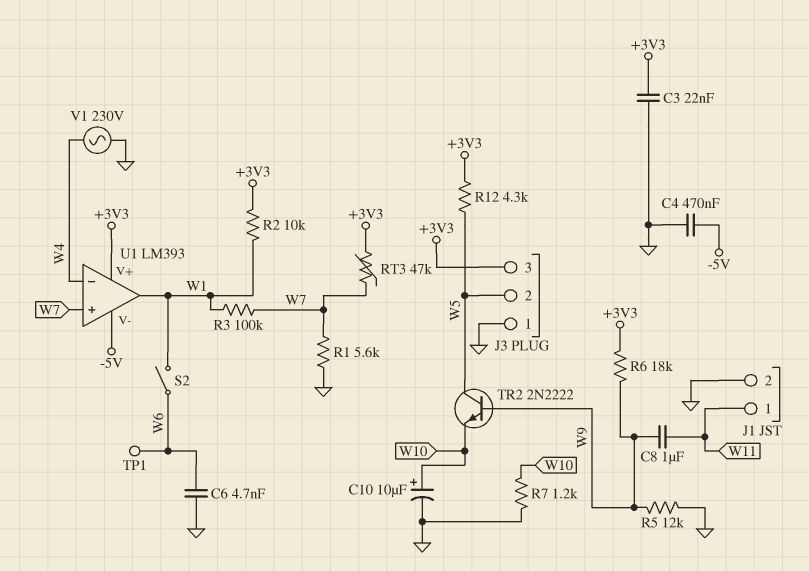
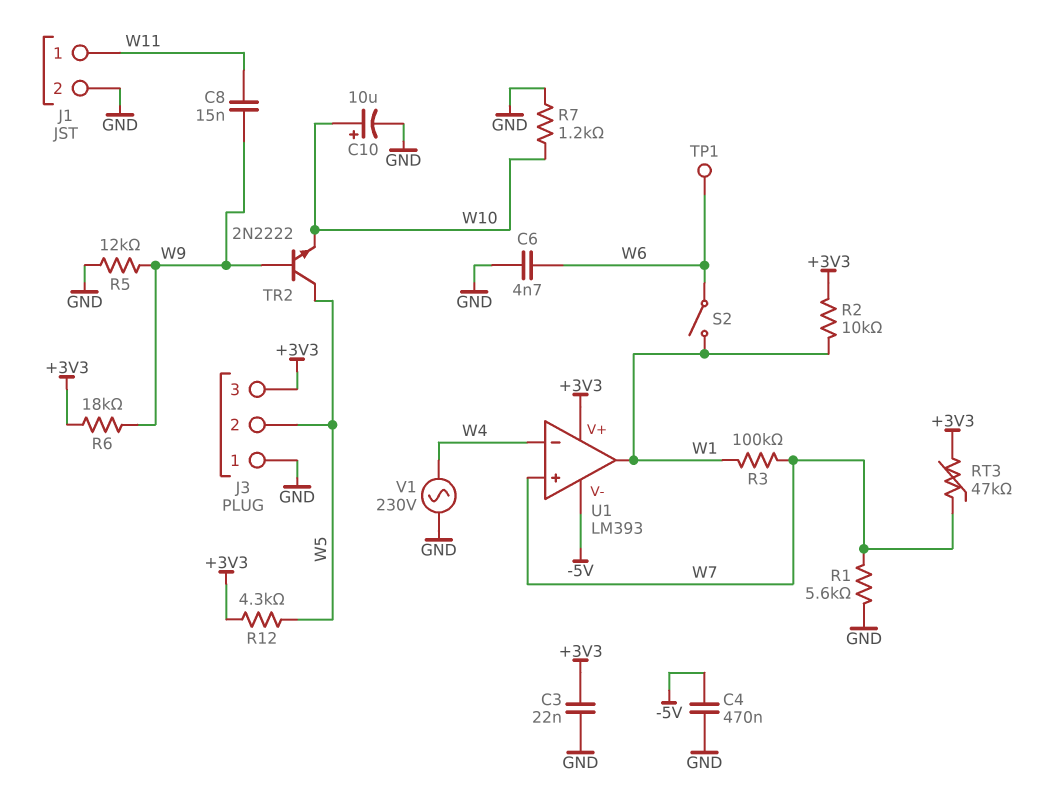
C8: 1uF (W9, W11) -> 15nF (W9, W11)

